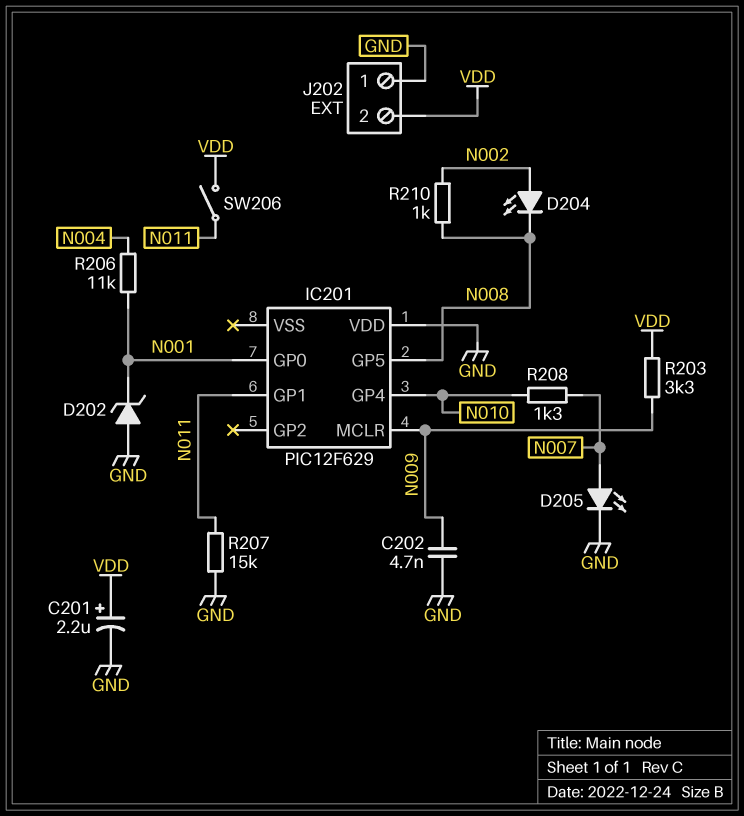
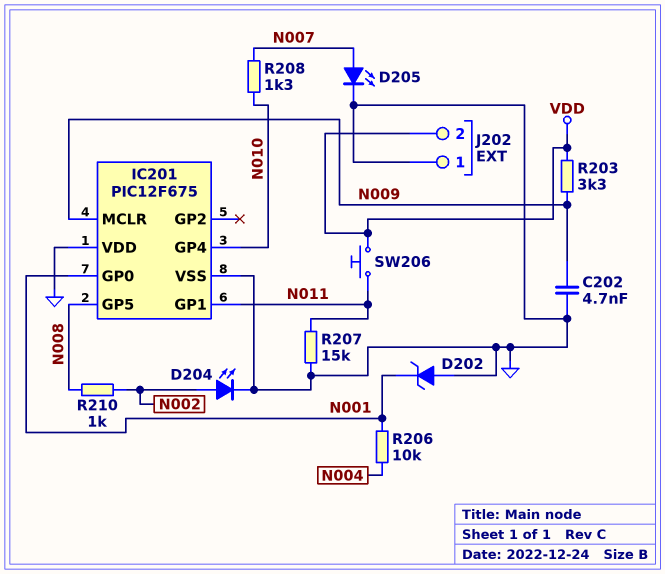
C201: 2.2uF (plus VDD, minus GND) -> none
D204: LED (A N002, K N008) -> LED (A N002, K GND)
IC201: PIC12F629 -> PIC12F675
IC201 pin VSS: none -> GND
R206: 11k (N001, N004) -> 10k (N001, N004)
SW206: switch (N011, VDD) -> button (N011, VDD)

